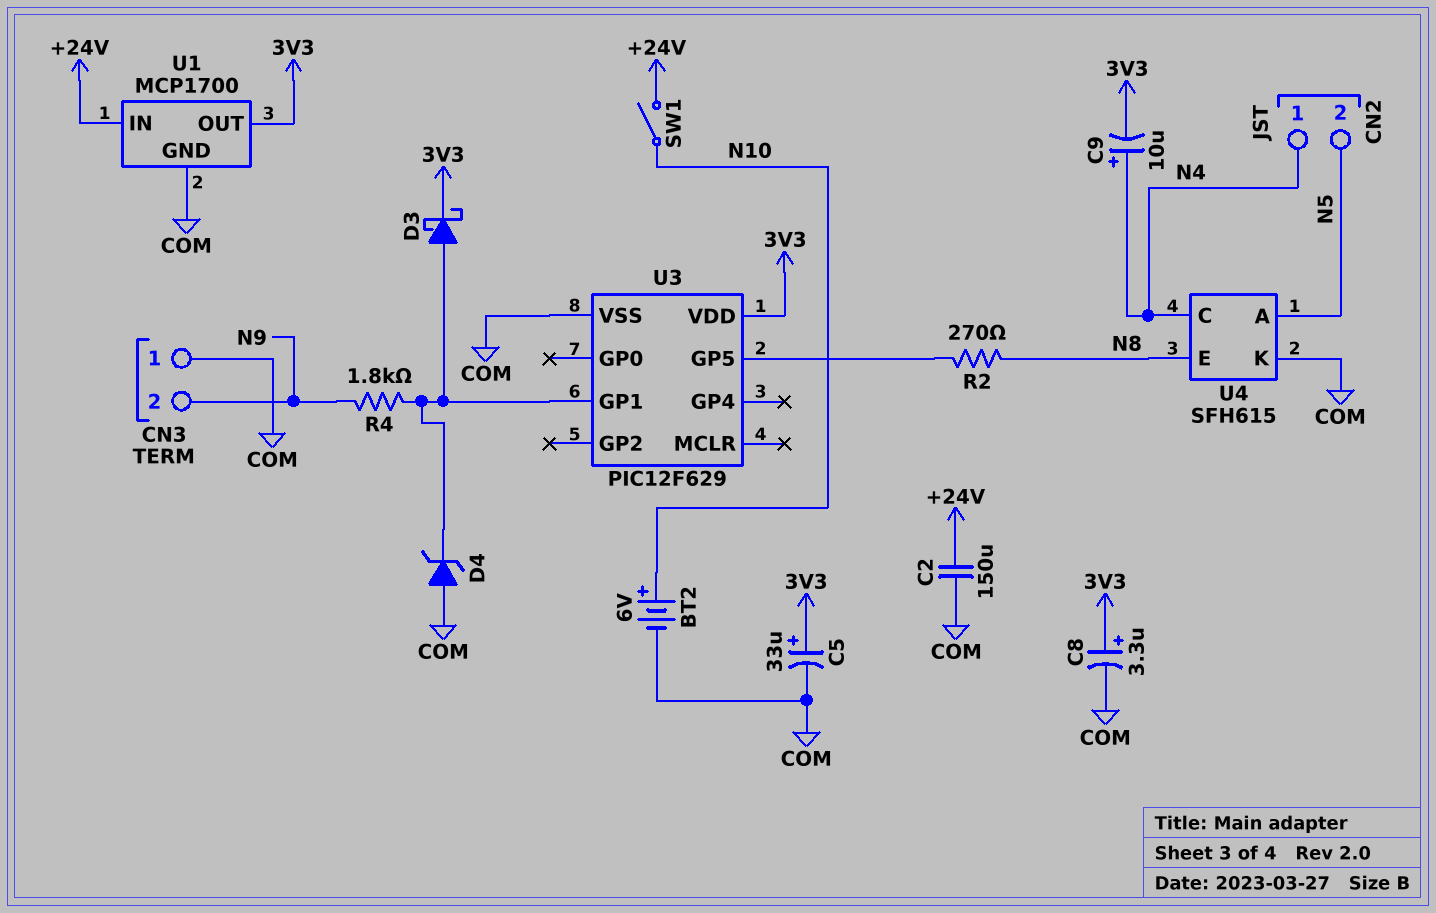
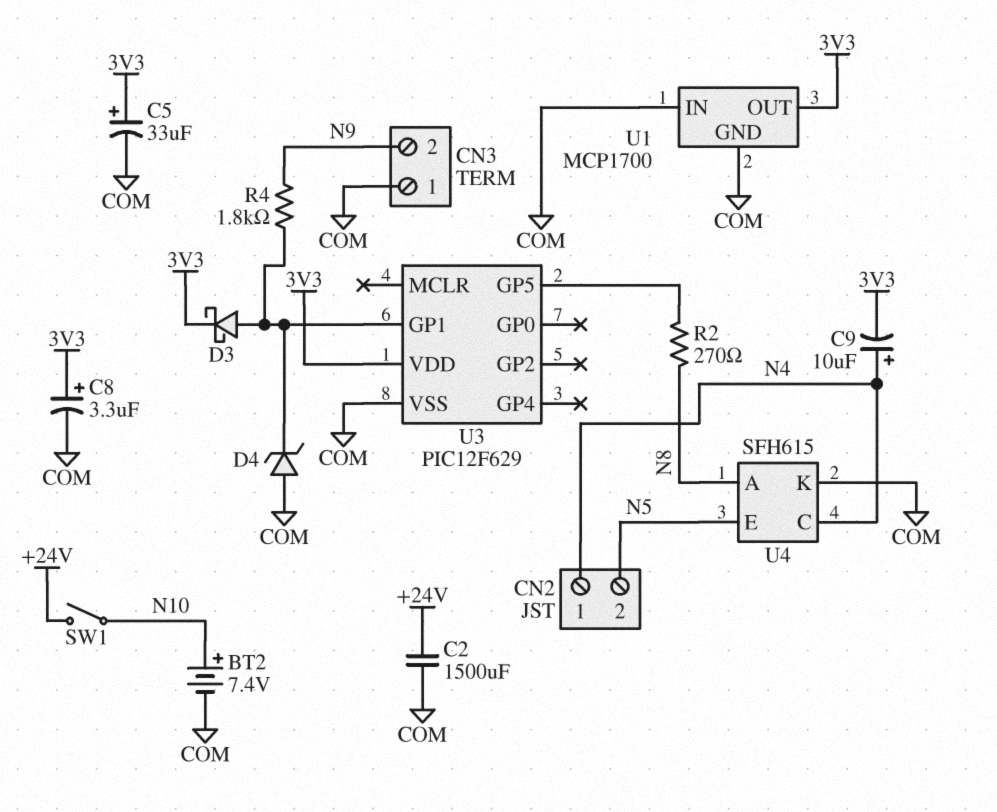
BT2: 6V (plus N10, minus COM) -> 7.4V (plus N10, minus COM)
C2: 150uF (+24V, COM) -> 1500uF (+24V, COM)
U1 pin IN: +24V -> COM
U4 pin A: N5 -> N8
U4 pin E: N8 -> N5

